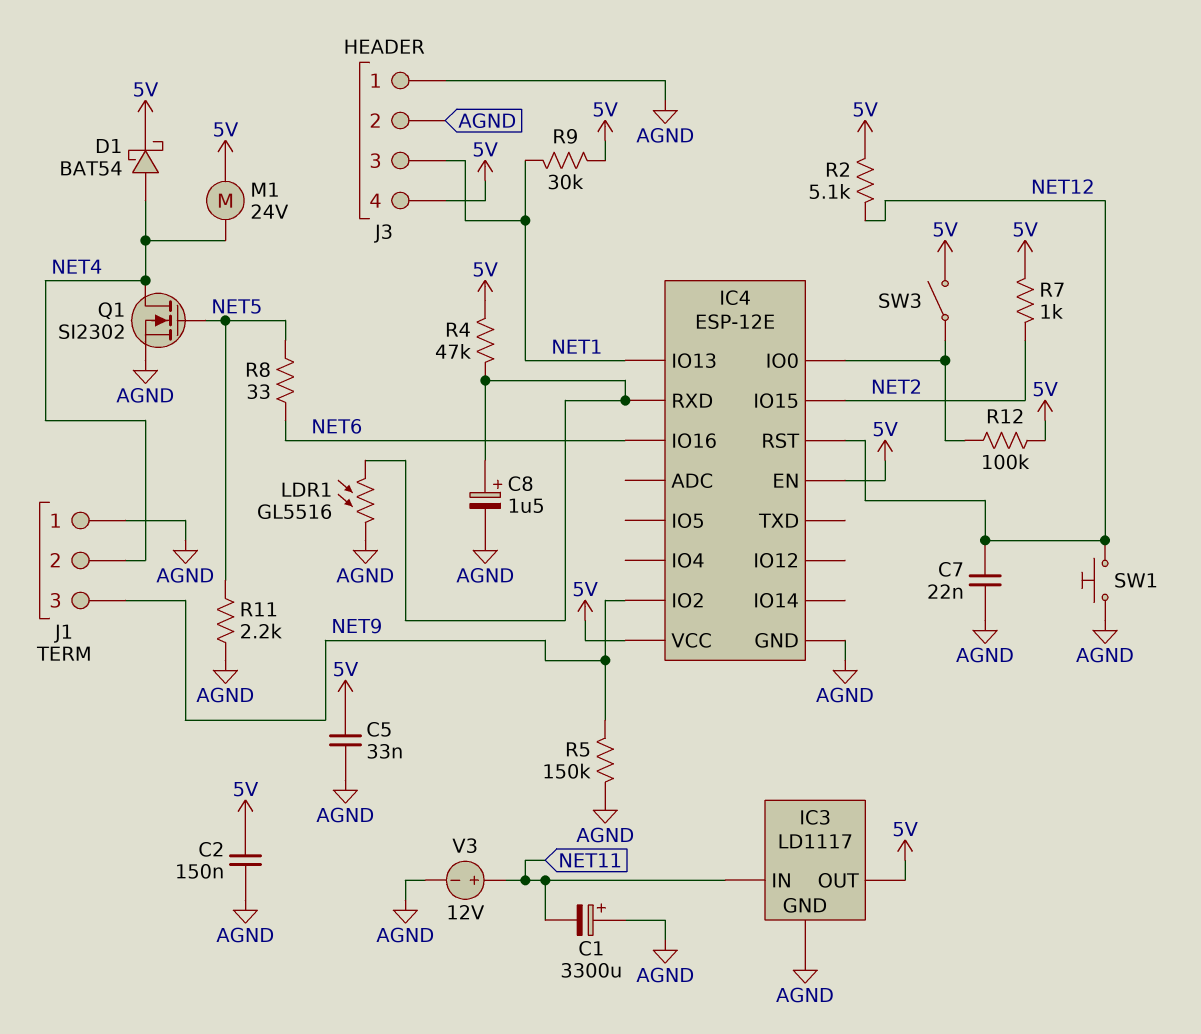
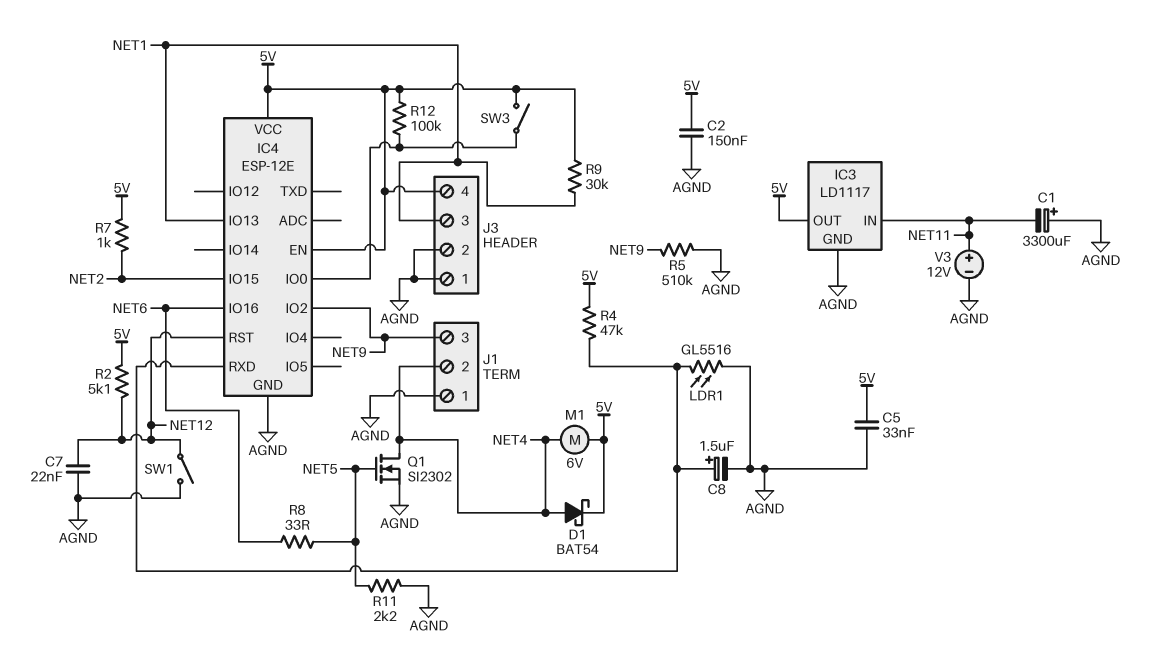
M1: motor 24V (5V, NET4) -> motor 6V (5V, NET4)
R5: 150k (AGND, NET9) -> 510k (AGND, NET9)
SW1: button (AGND, NET12) -> switch (AGND, NET12)

